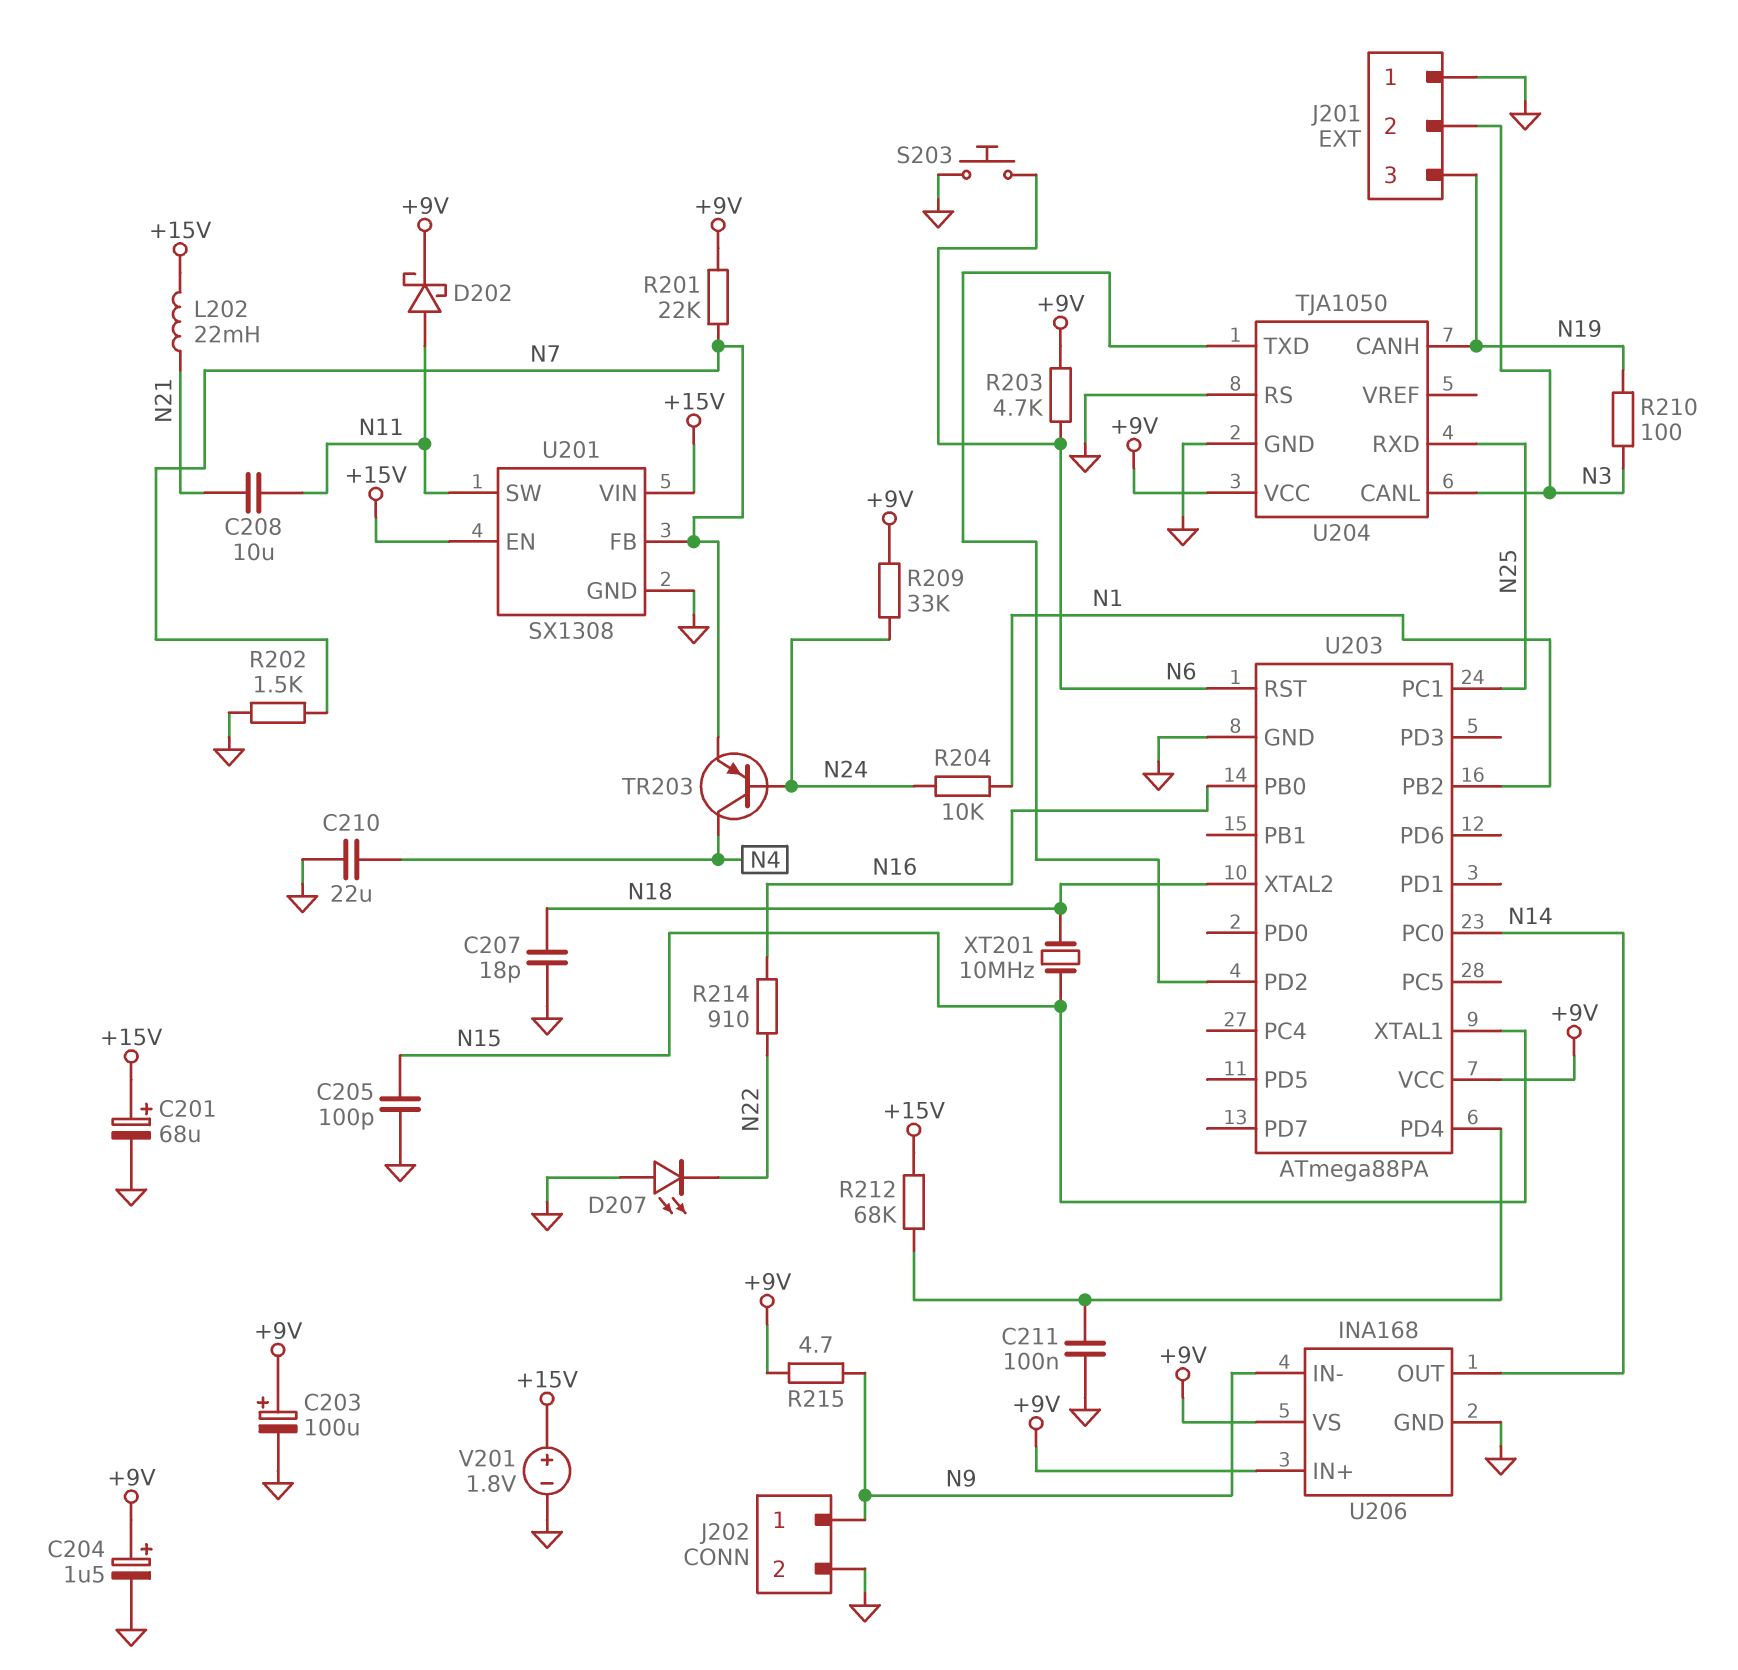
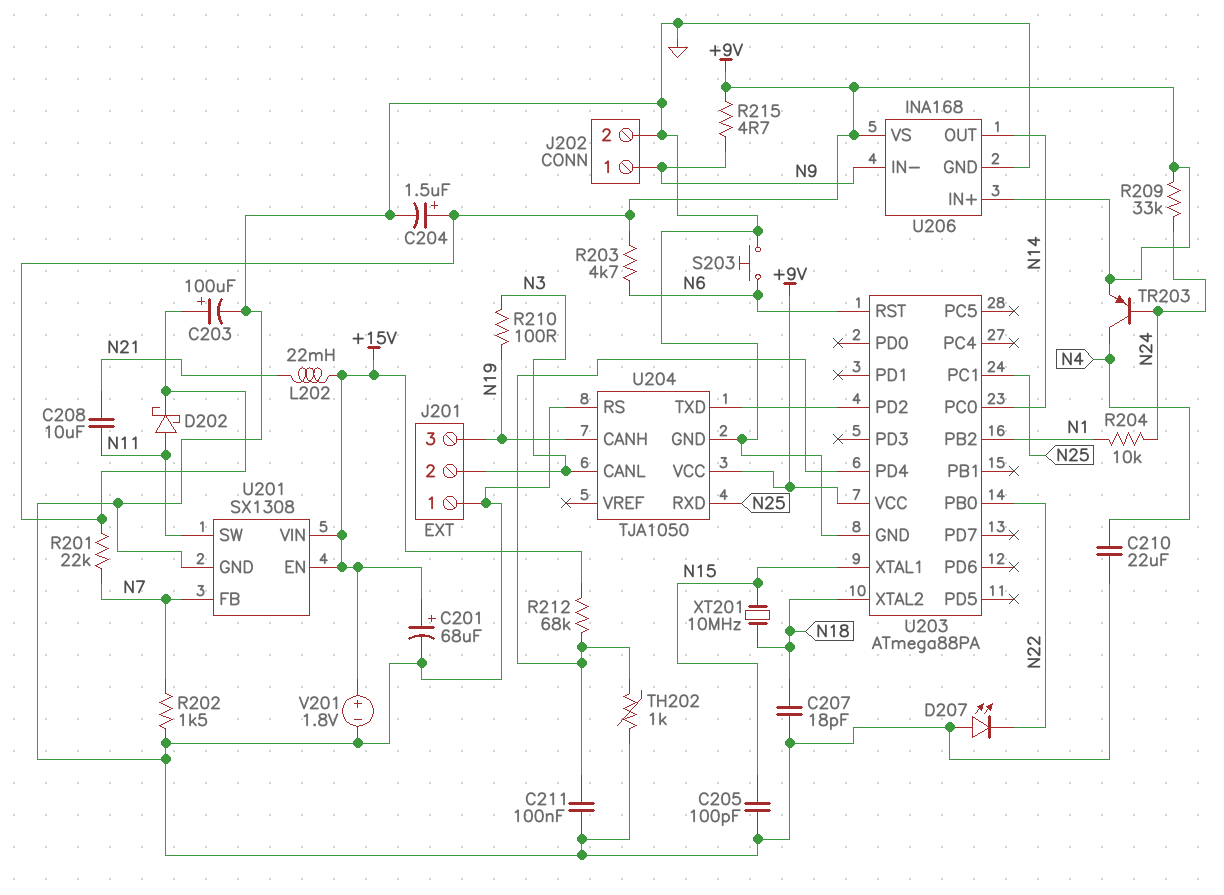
R214: 910 (N16, N22) -> none
TH202: none -> 1k (GND, U203/PD4)
TR203: PNP (B N24, C N4, E N7) -> PNP (B N24, C N4, E +9V)
U203 pin PB0: N16 -> N22

